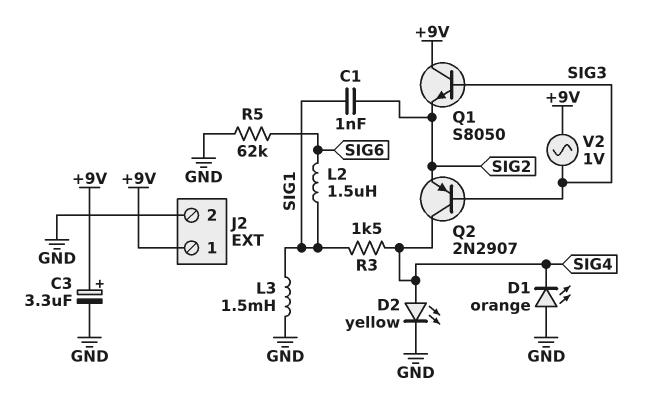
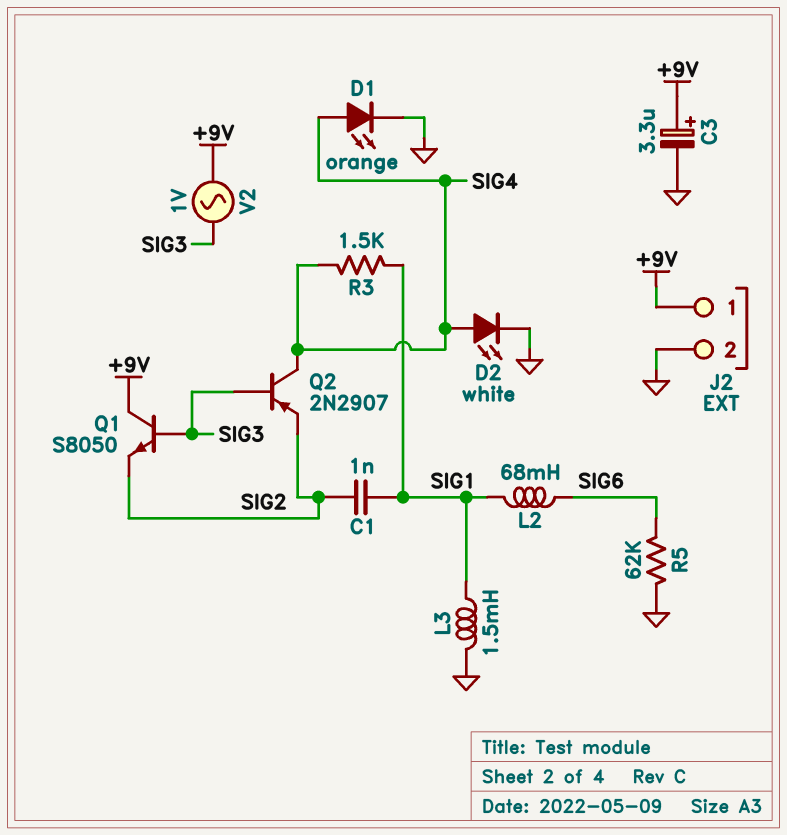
D1: LED orange (A GND, K SIG4) -> LED orange (A SIG4, K GND)
D2: LED yellow (A SIG4, K GND) -> LED white (A SIG4, K GND)
L2: 1.5uH (SIG1, SIG6) -> 68mH (SIG1, SIG6)

